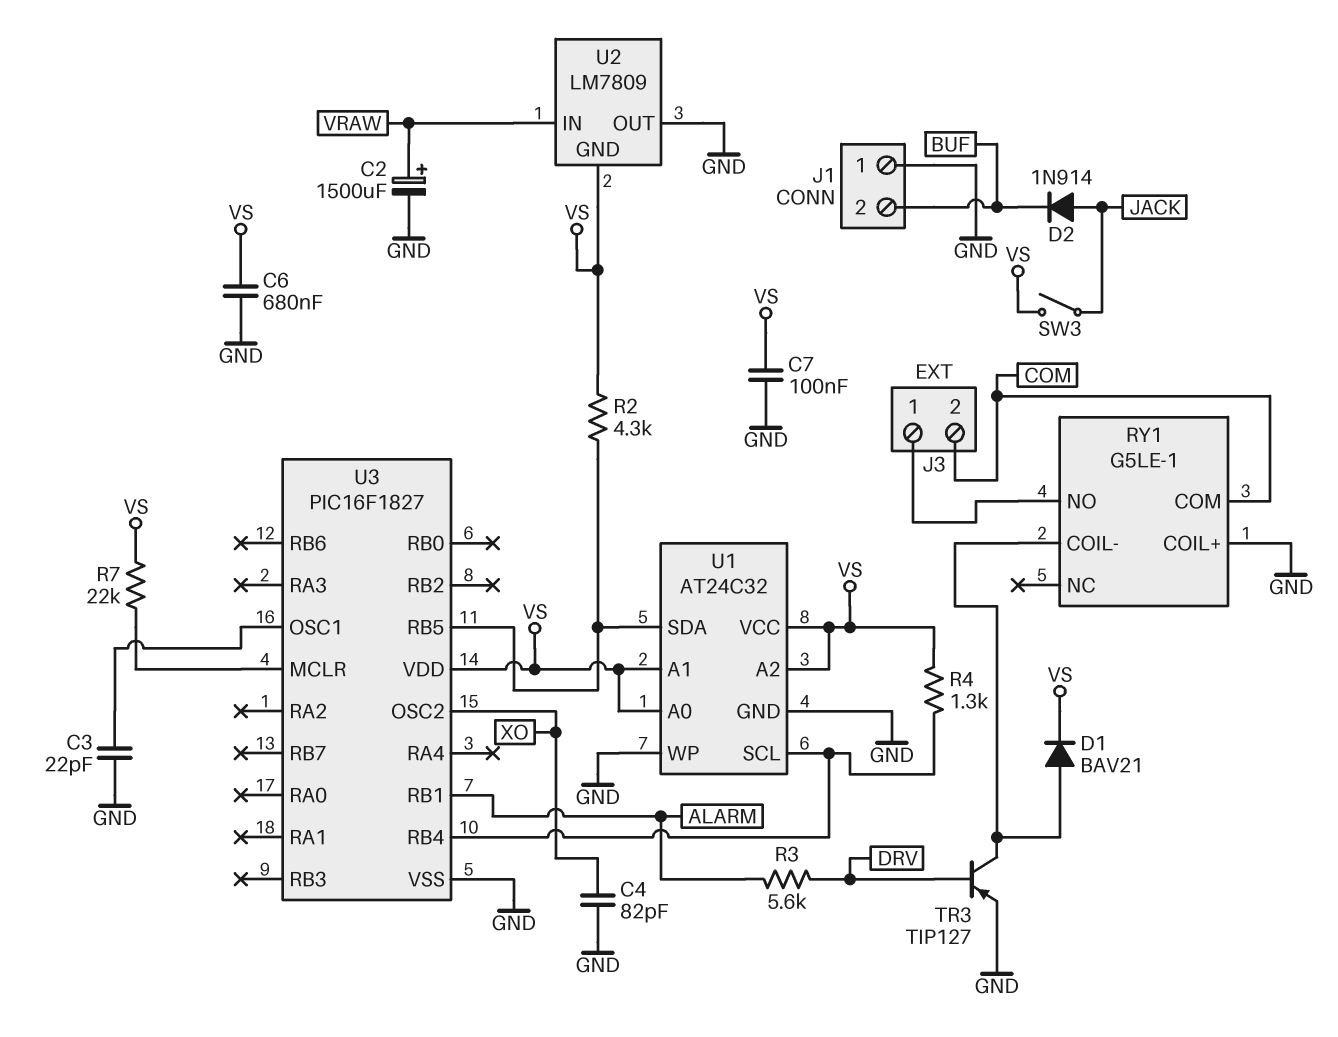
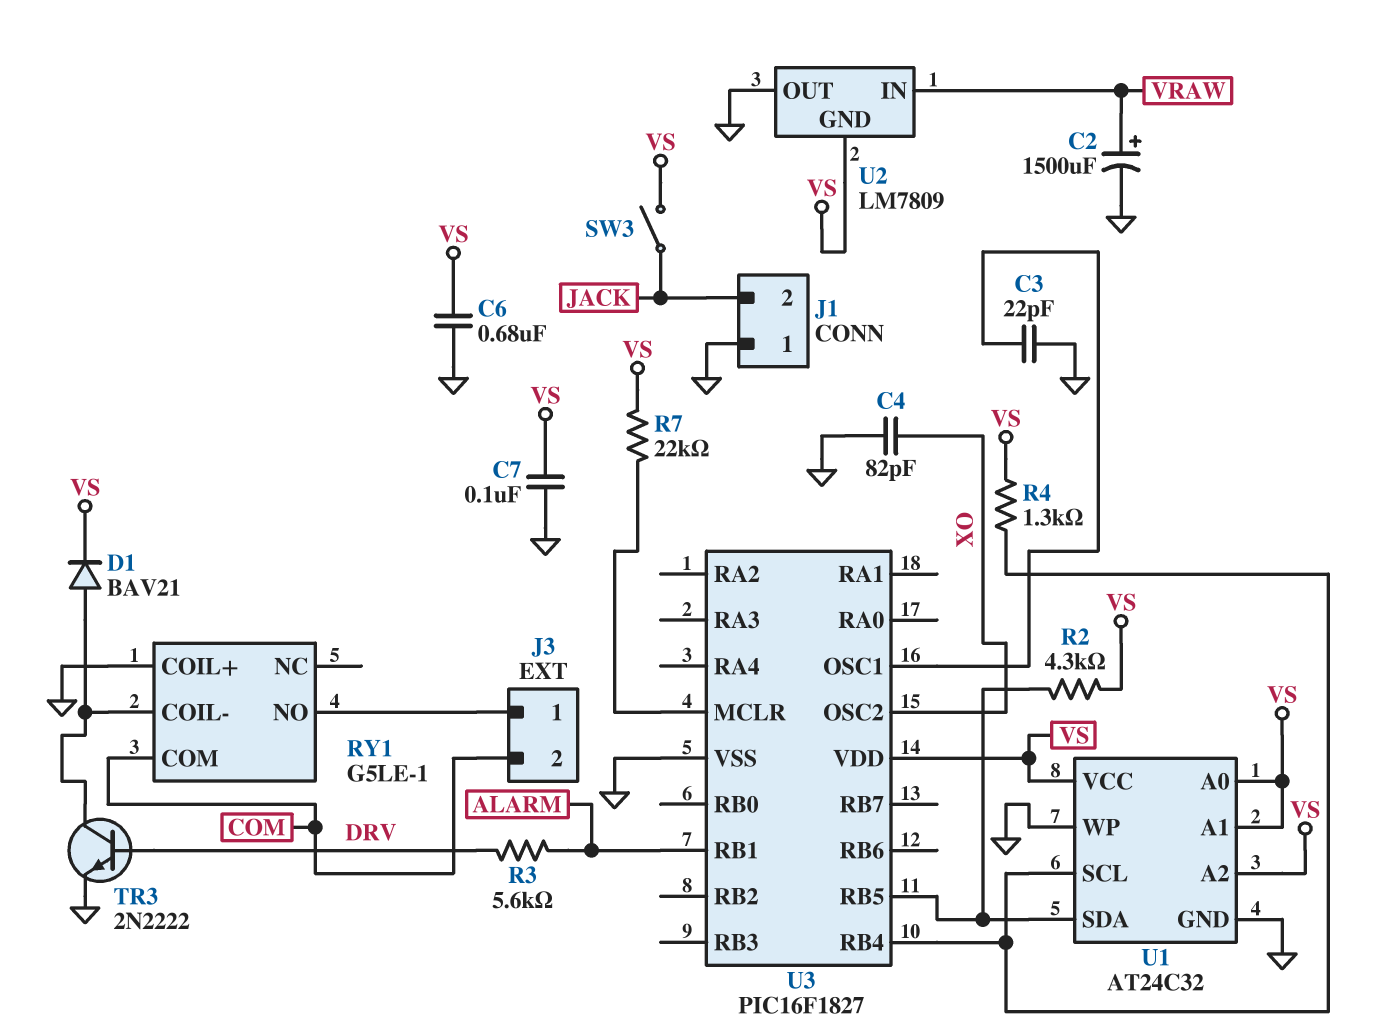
D2: diode 1N914 (A JACK, K BUF) -> none
J1 pin 2: BUF -> JACK
TR3: PNP TIP127 (B DRV, C RY1/COIL-, E GND) -> NPN 2N2222 (B DRV, C RY1/COIL-, E GND)

